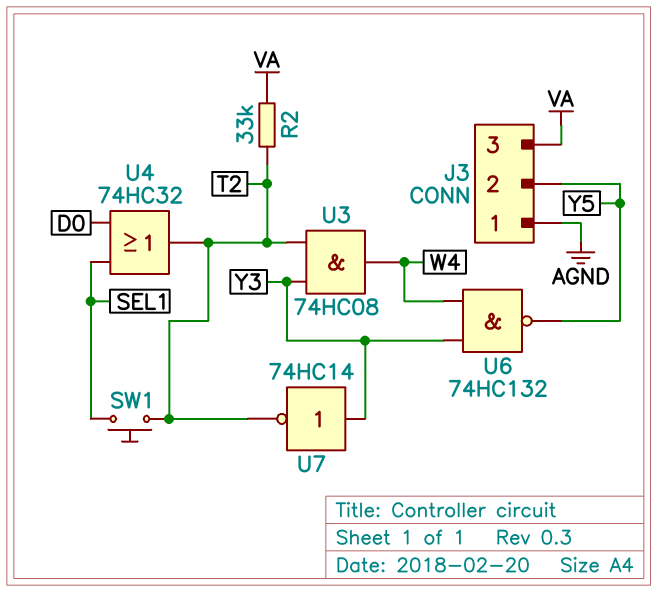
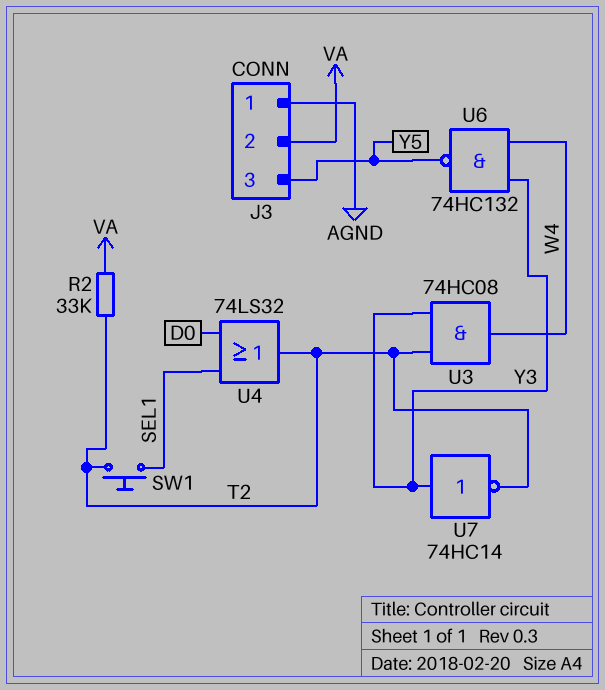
J3 pin 2: Y5 -> VA
J3 pin 3: VA -> Y5
U4: OR 74HC32 (in D0, in SEL1, out T2) -> OR 74LS32 (in D0, in SEL1, out T2)

